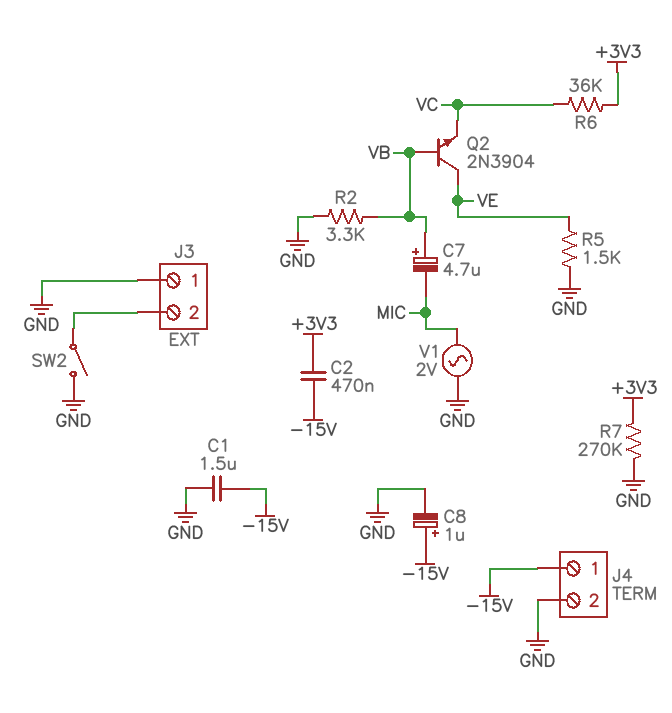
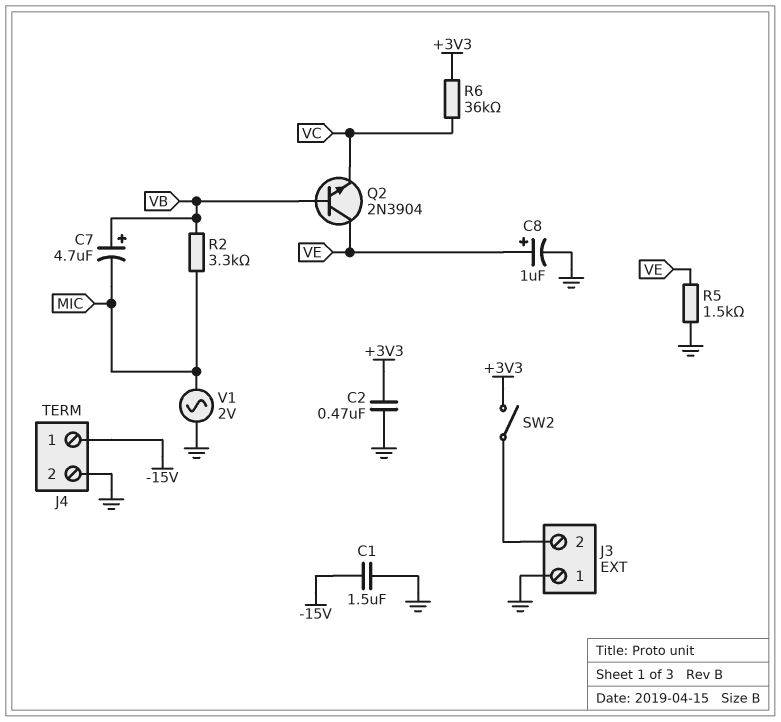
C2: 470nF (+3V3, -15V) -> 470nF (+3V3, GND)
C8: 1uF (plus -15V, minus GND) -> 1uF (plus VE, minus GND)
R2: 3.3k (GND, VB) -> 3.3k (MIC, VB)
R7: 270k (+3V3, GND) -> none
SW2: switch (GND, J3/2) -> switch (+3V3, J3/2)

